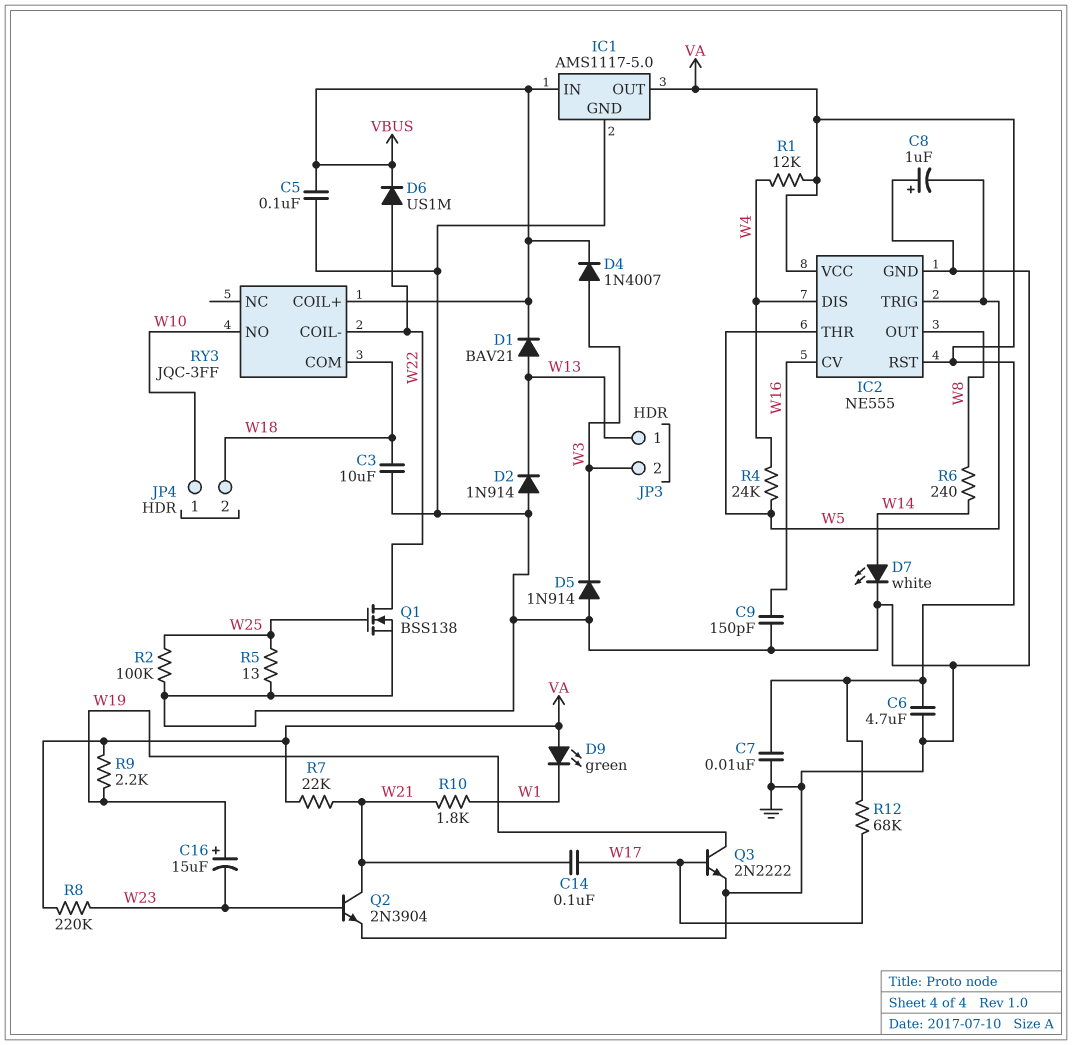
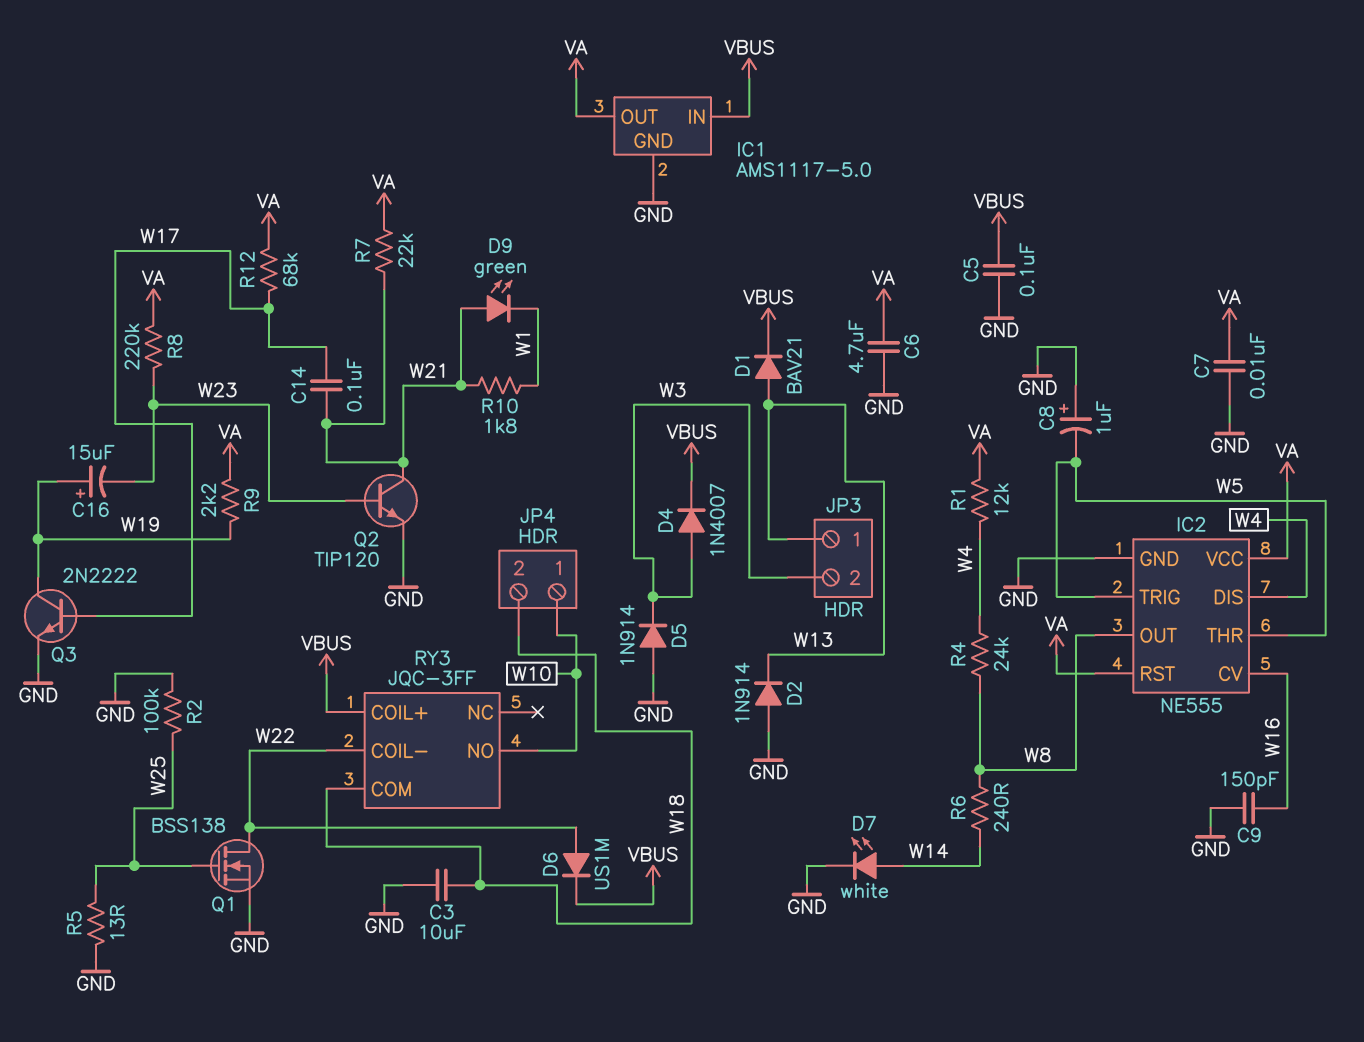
D9: LED green (A VA, K W1) -> LED green (A W21, K W1)
Q2: NPN 2N3904 (B W23, C W21, E GND) -> NPN TIP120 (B W23, C W21, E GND)
R4: 24k (W4, W5) -> 24k (W4, W8)

